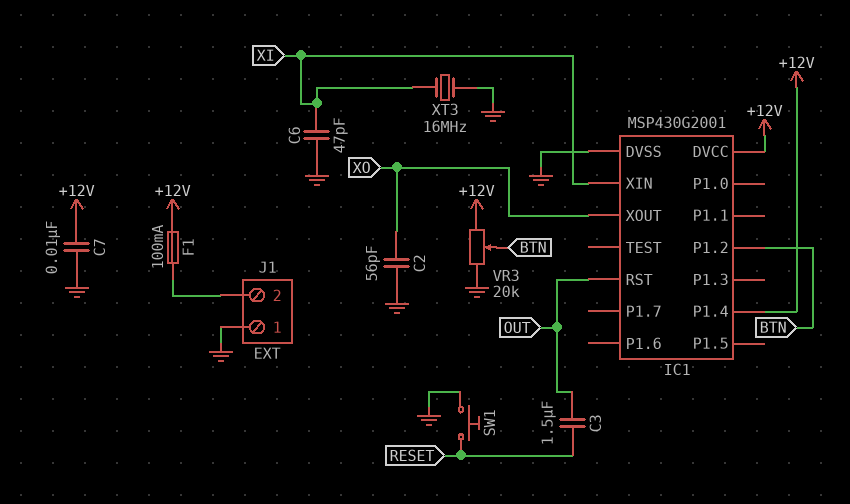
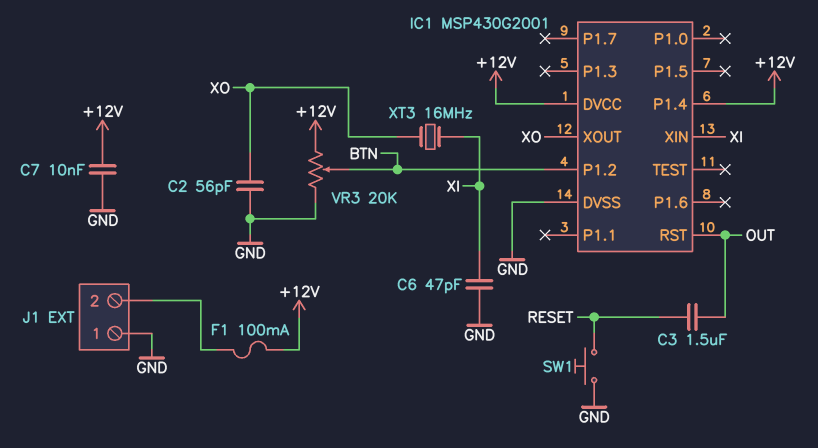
XT3: 16MHz (GND, XI) -> 16MHz (XI, XO)

